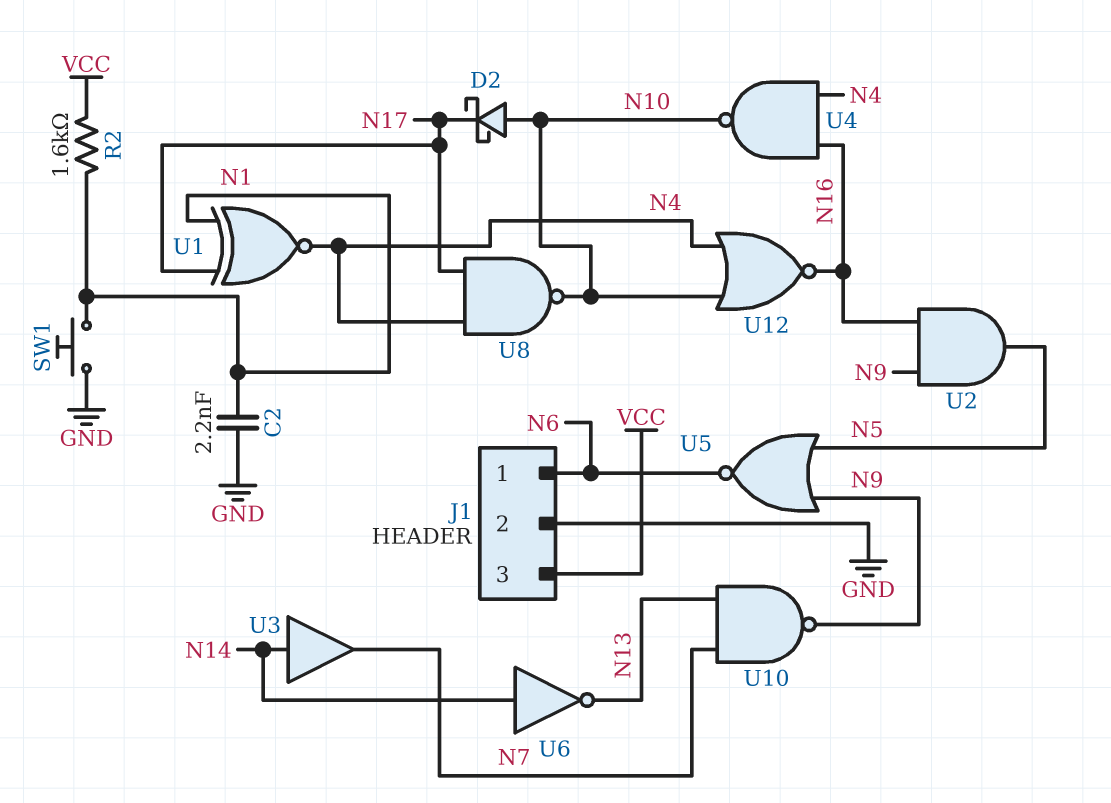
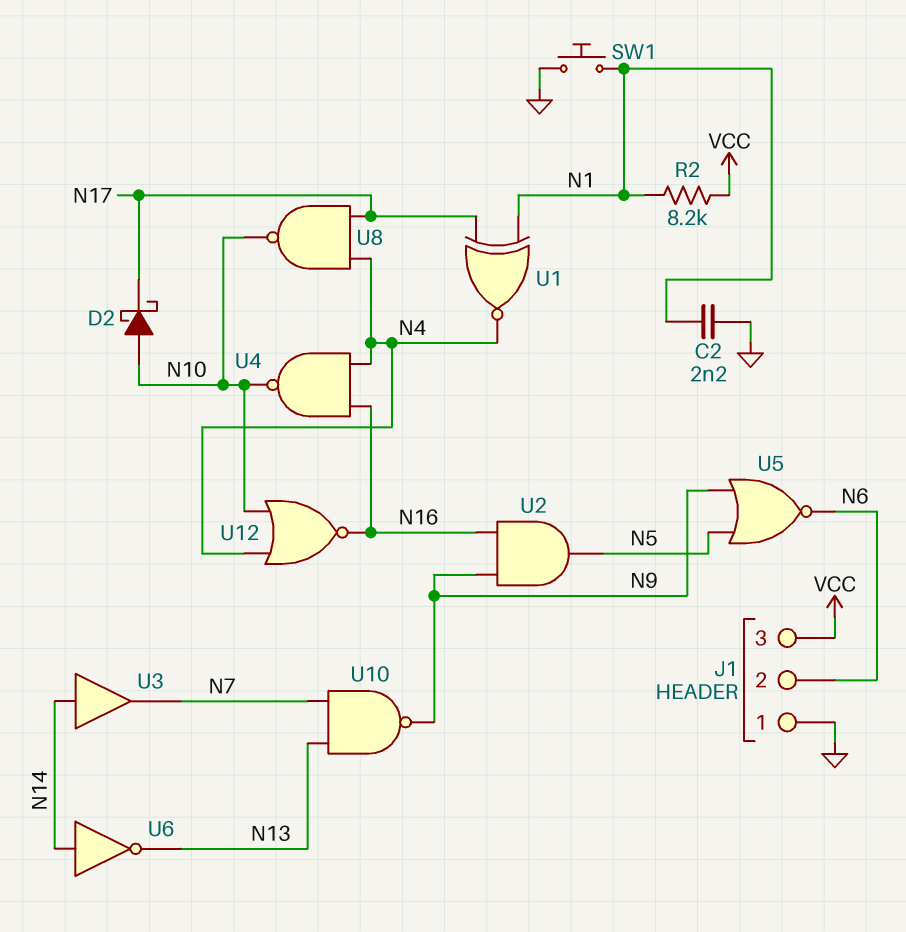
J1 pin 1: N6 -> GND
J1 pin 2: GND -> N6
R2: 1.6k (N1, VCC) -> 8.2k (N1, VCC)

